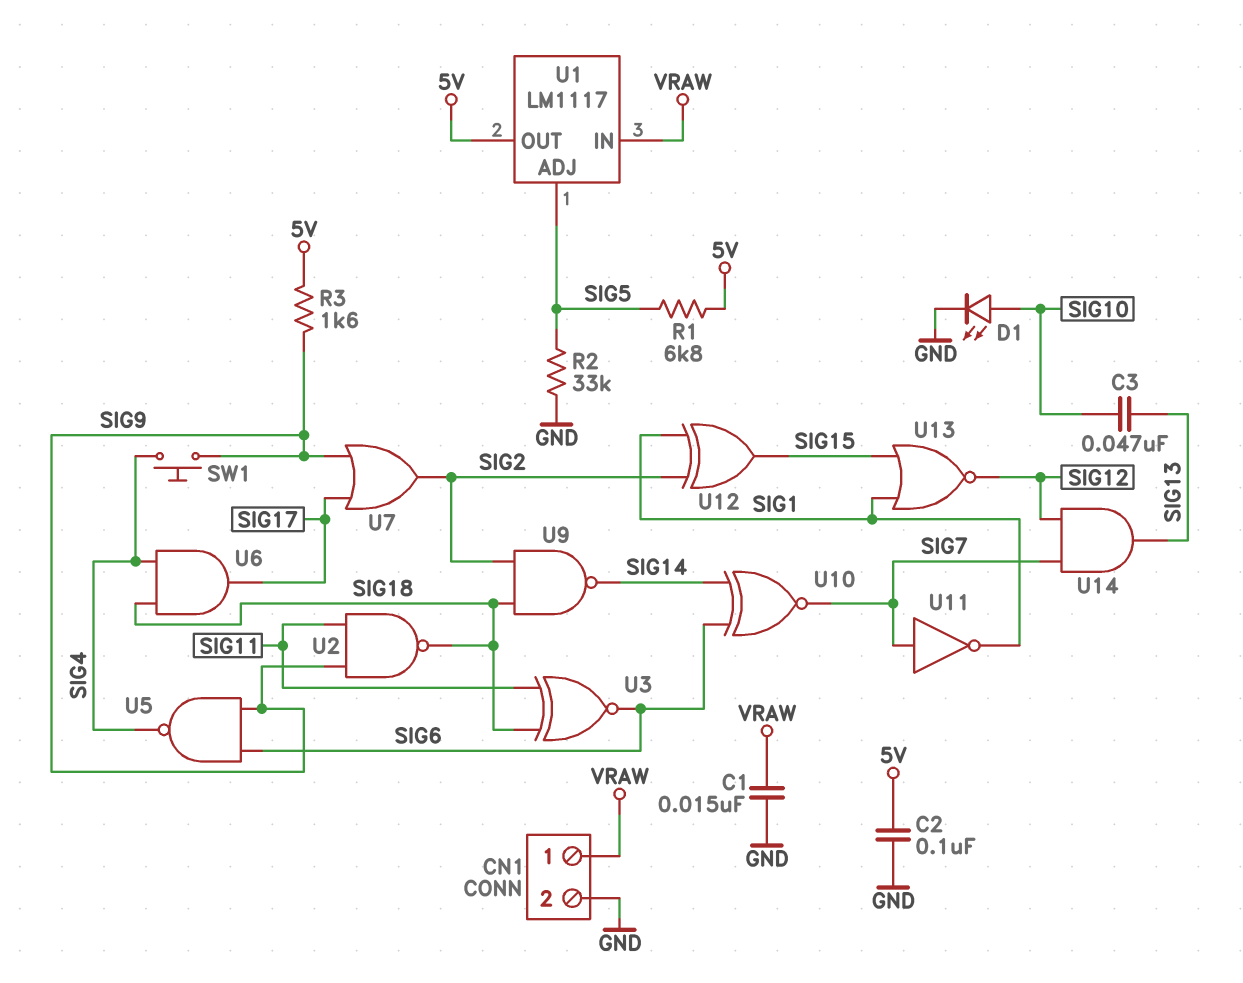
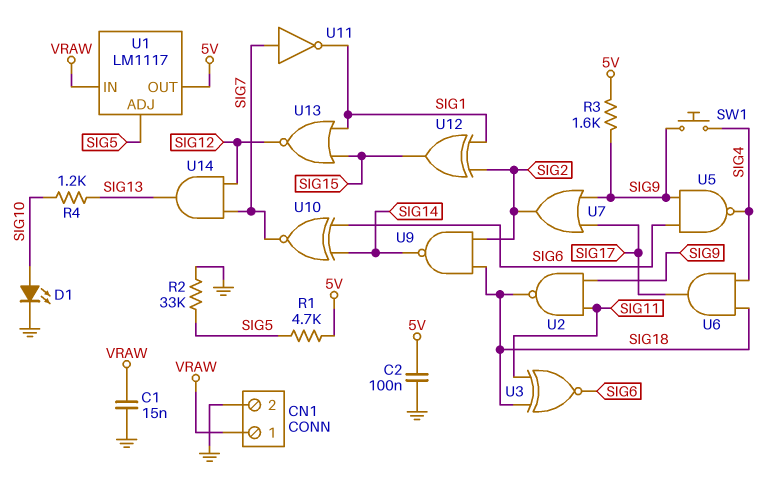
C3: 47nF (SIG10, SIG13) -> none
R1: 6.8k (5V, SIG5) -> 4.7k (5V, SIG5)
R4: none -> 1.2k (SIG10, SIG13)

